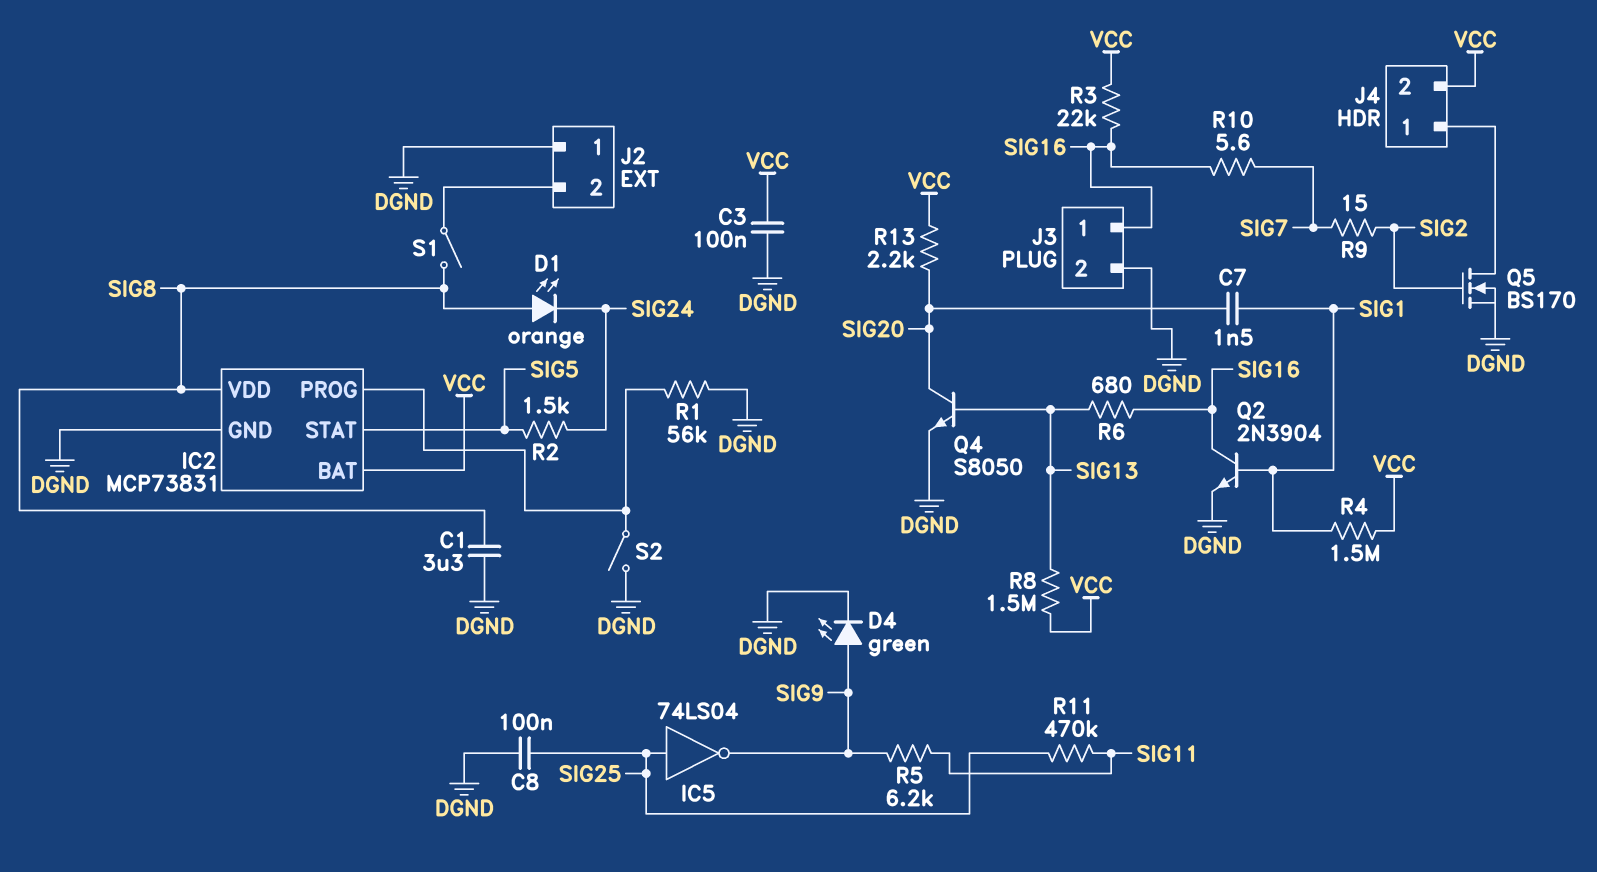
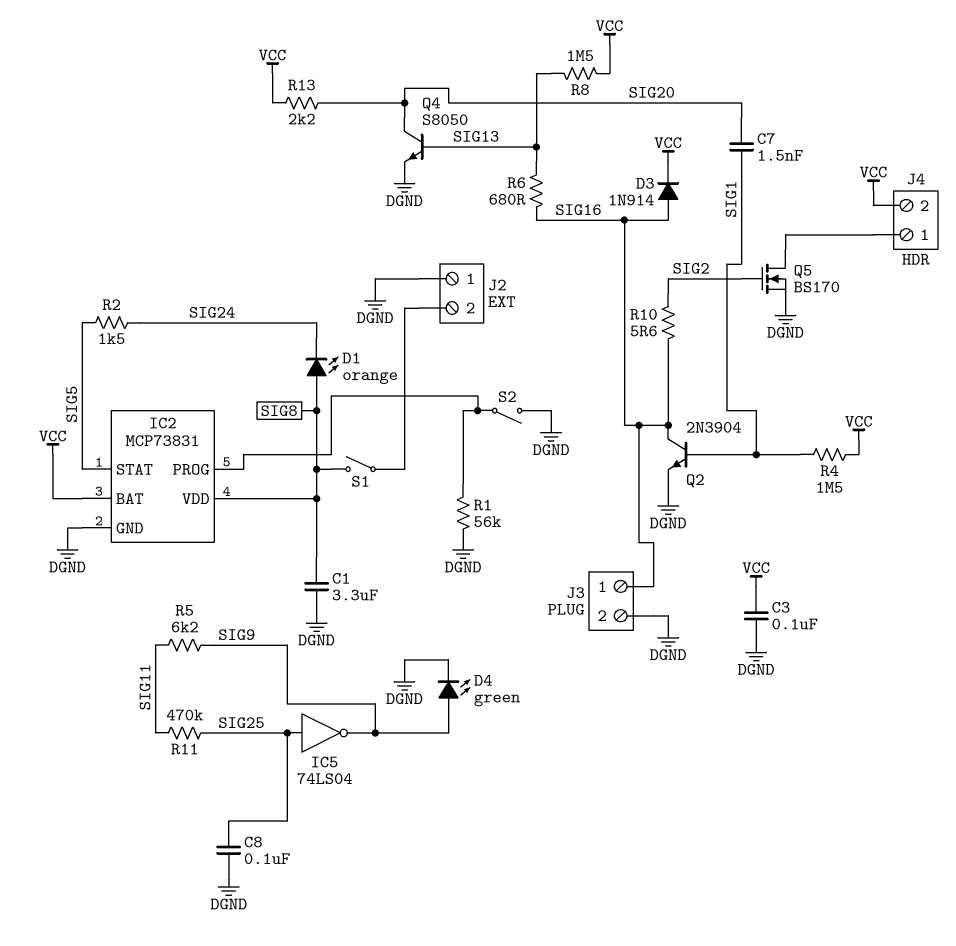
D3: none -> diode 1N914 (A SIG16, K VCC)
R3: 22k (SIG16, VCC) -> none
R9: 15 (SIG2, SIG7) -> none
R10: 5.6 (SIG7, SIG16) -> 5.6 (SIG2, SIG16)

